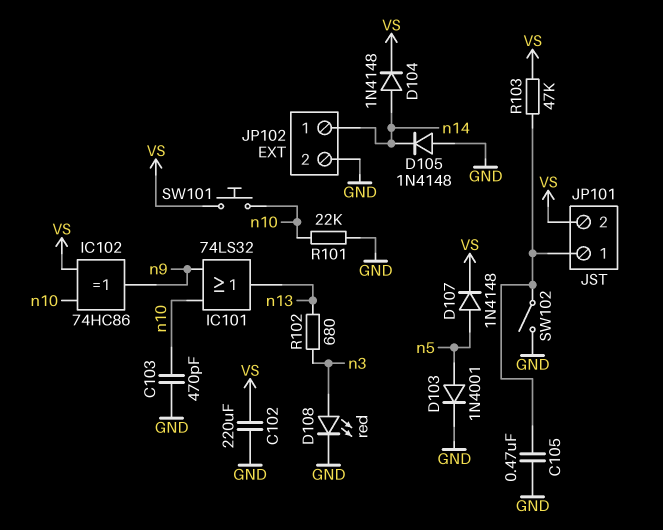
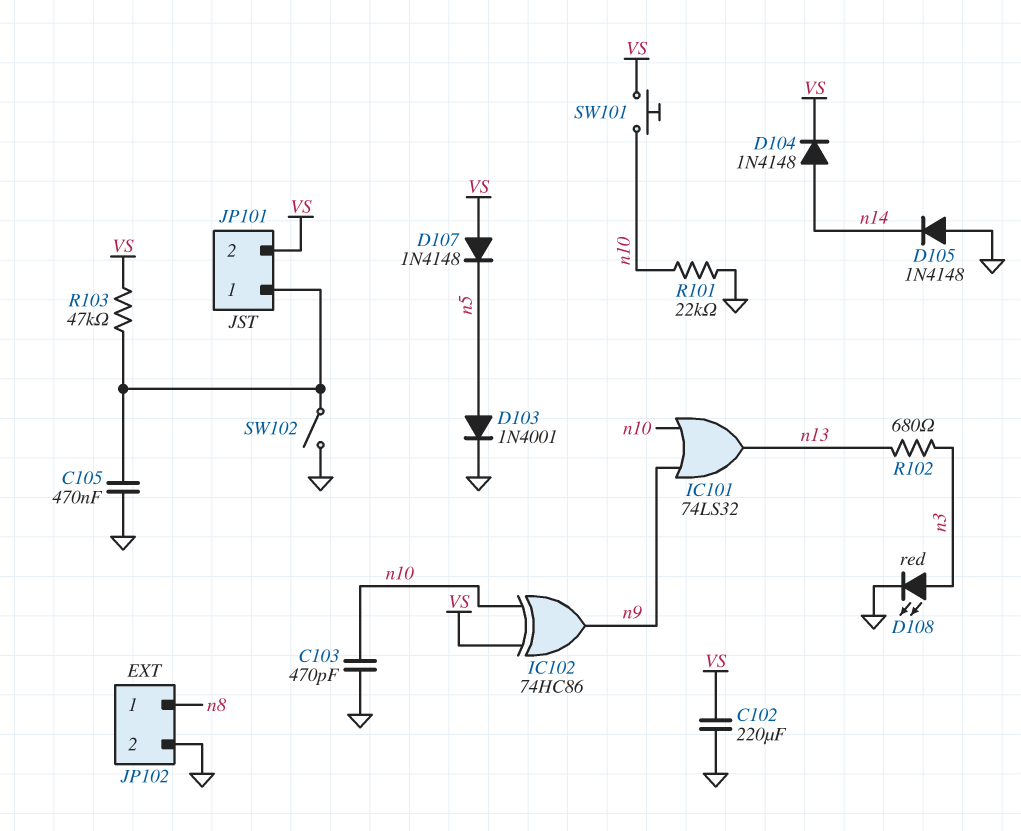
D107: diode 1N4148 (A n5, K VS) -> diode 1N4148 (A VS, K n5)
JP102 pin 1: n14 -> n8

